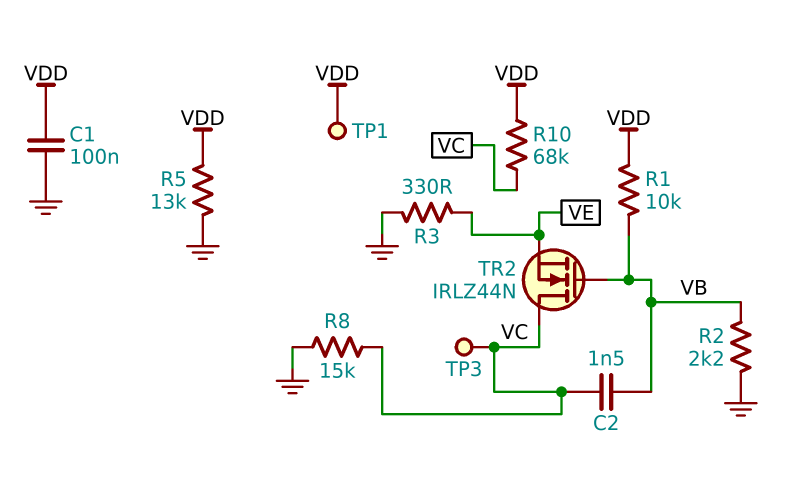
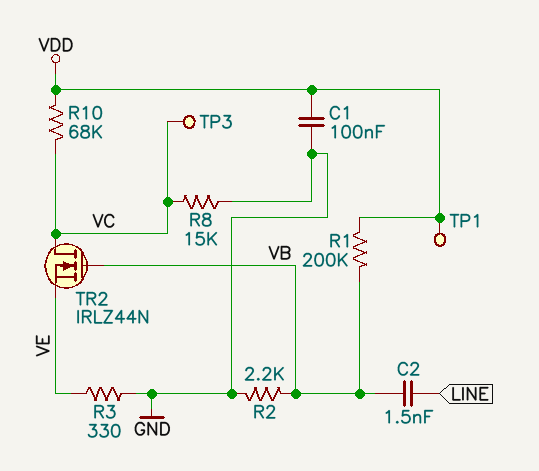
C2: 1.5nF (VB, VC) -> 1.5nF (LINE, VB)
R1: 10k (VB, VDD) -> 200k (VB, VDD)
R5: 13k (GND, VDD) -> none

